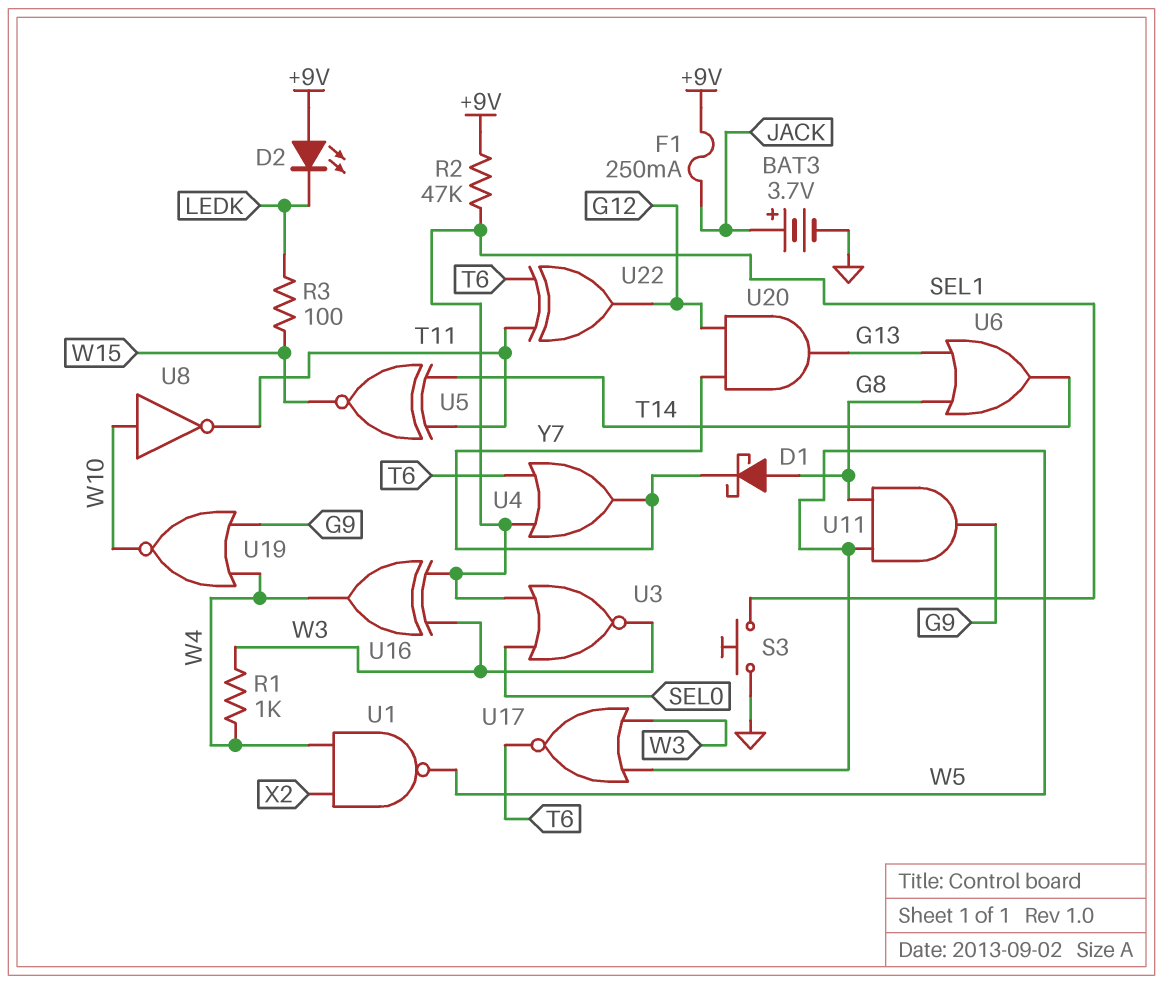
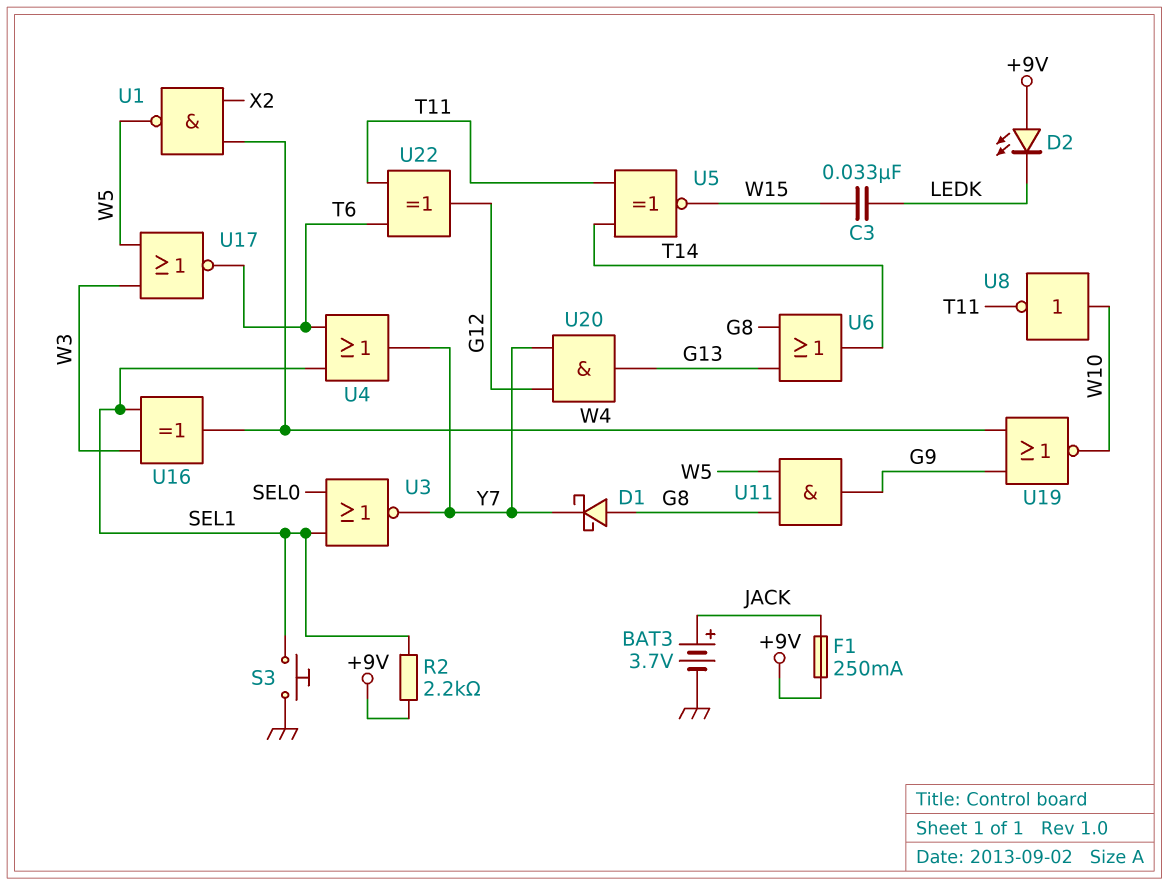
C3: none -> 33nF (LEDK, W15)
R1: 1k (W3, W4) -> none
R2: 47k (+9V, SEL1) -> 2.2k (+9V, SEL1)
R3: 100 (LEDK, W15) -> none
U3: NOR (in SEL0, in SEL1, out W3) -> NOR (in SEL0, in SEL1, out Y7)

